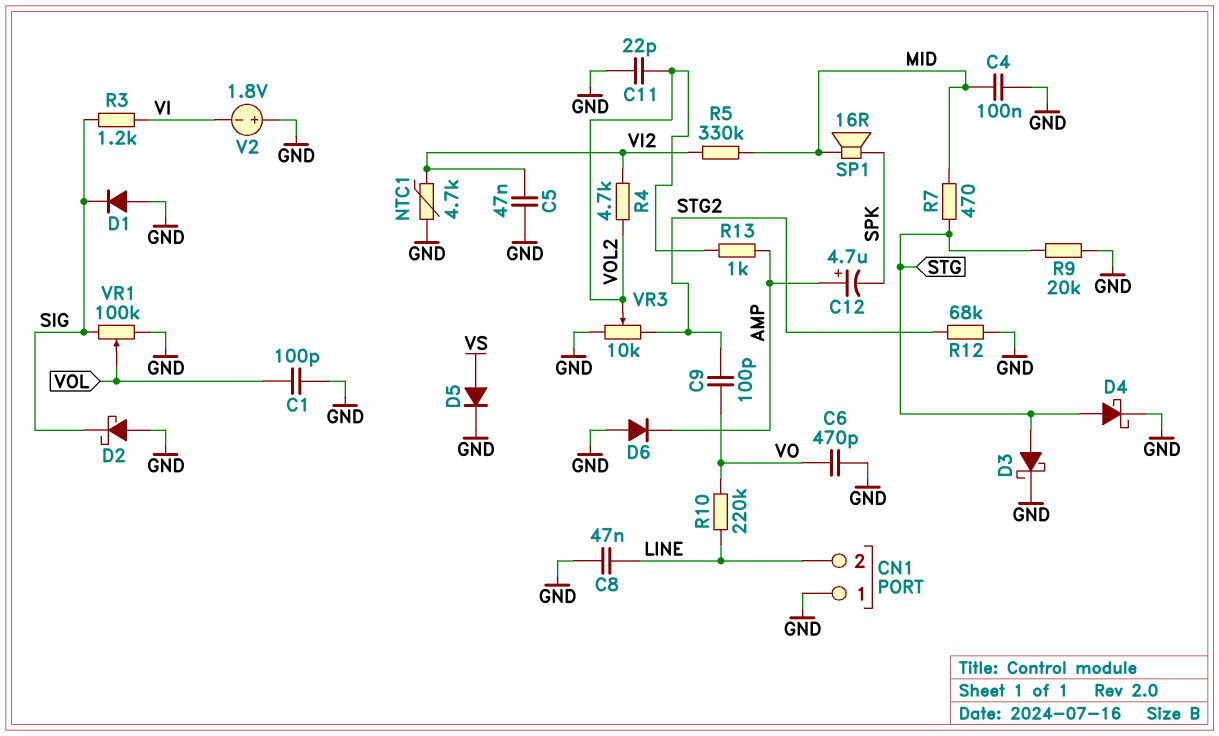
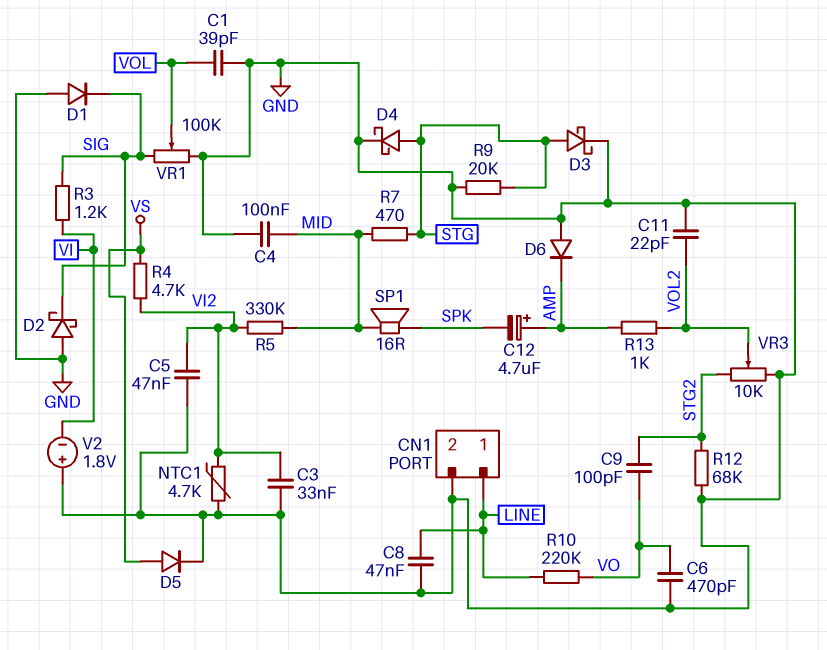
C1: 100pF (GND, VOL) -> 39pF (GND, VOL)
C3: none -> 33nF (GND, VI2)
CN1 pin 1: GND -> LINE
CN1 pin 2: LINE -> GND
R4: 4.7k (VI2, VOL2) -> 4.7k (VI2, VS)

